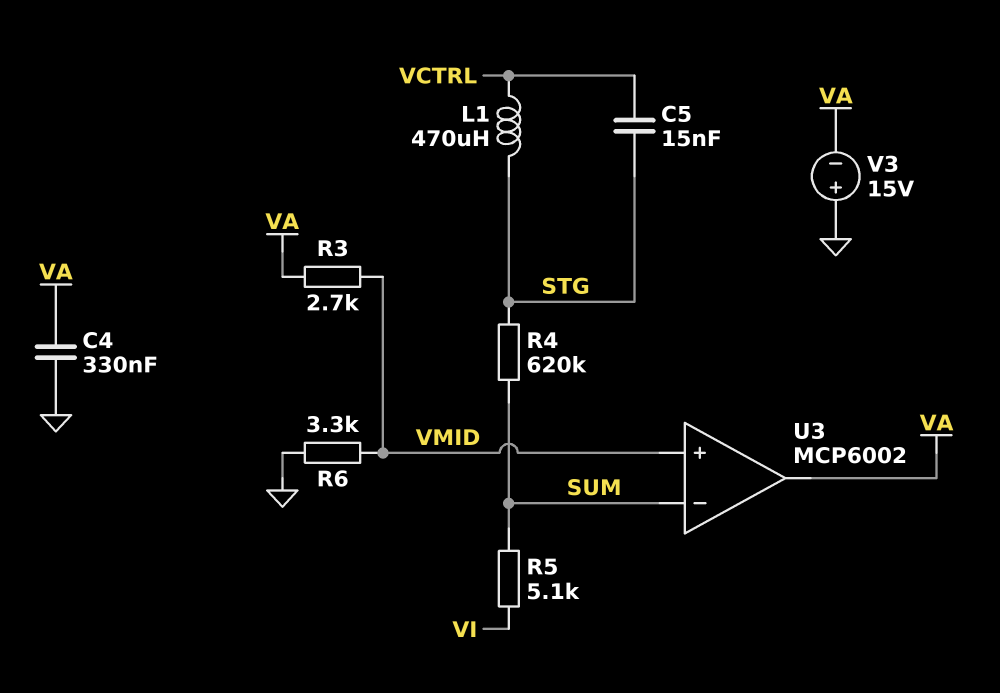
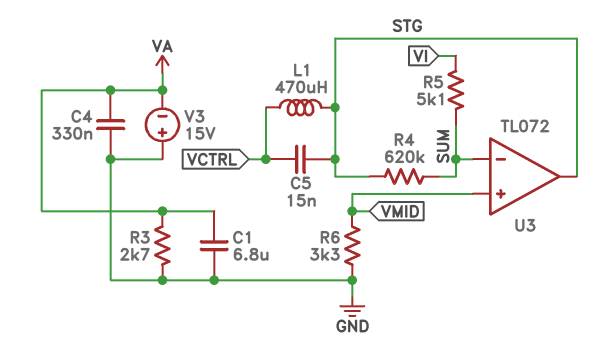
C1: none -> 6.8uF (GND, VA)
R3: 2.7k (VA, VMID) -> 2.7k (GND, VA)
U3: MCP6002 -> TL072
U3 pin out: VA -> STG

